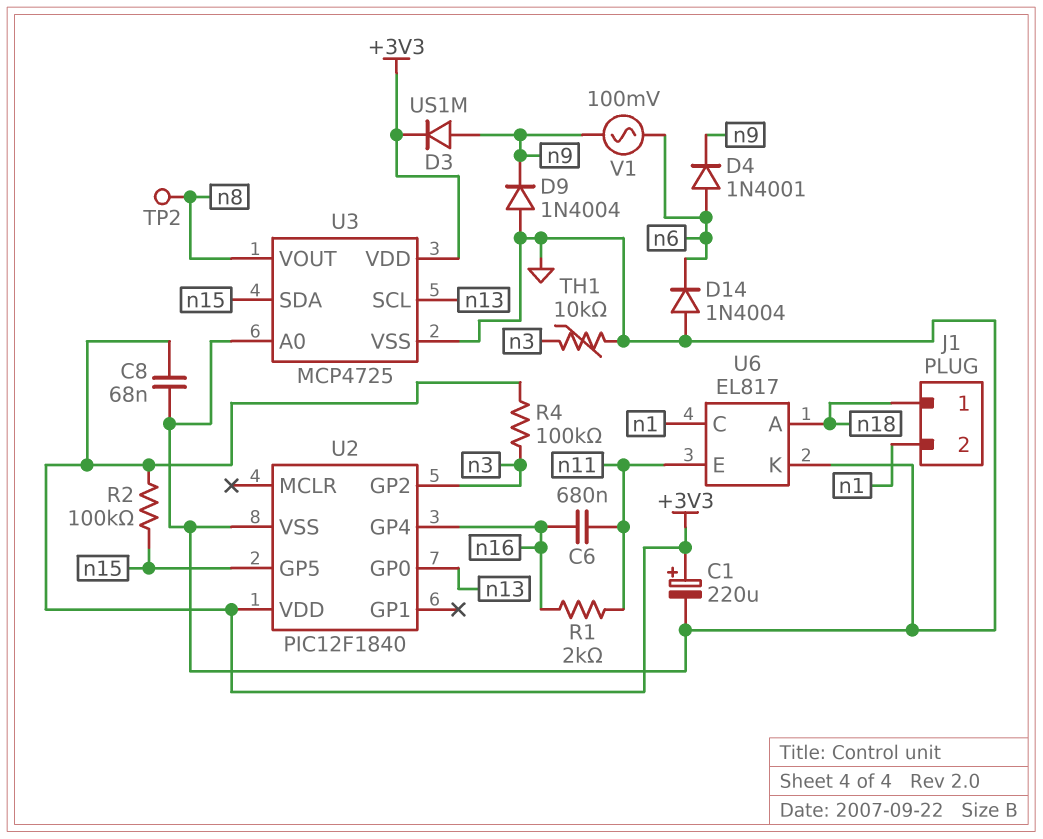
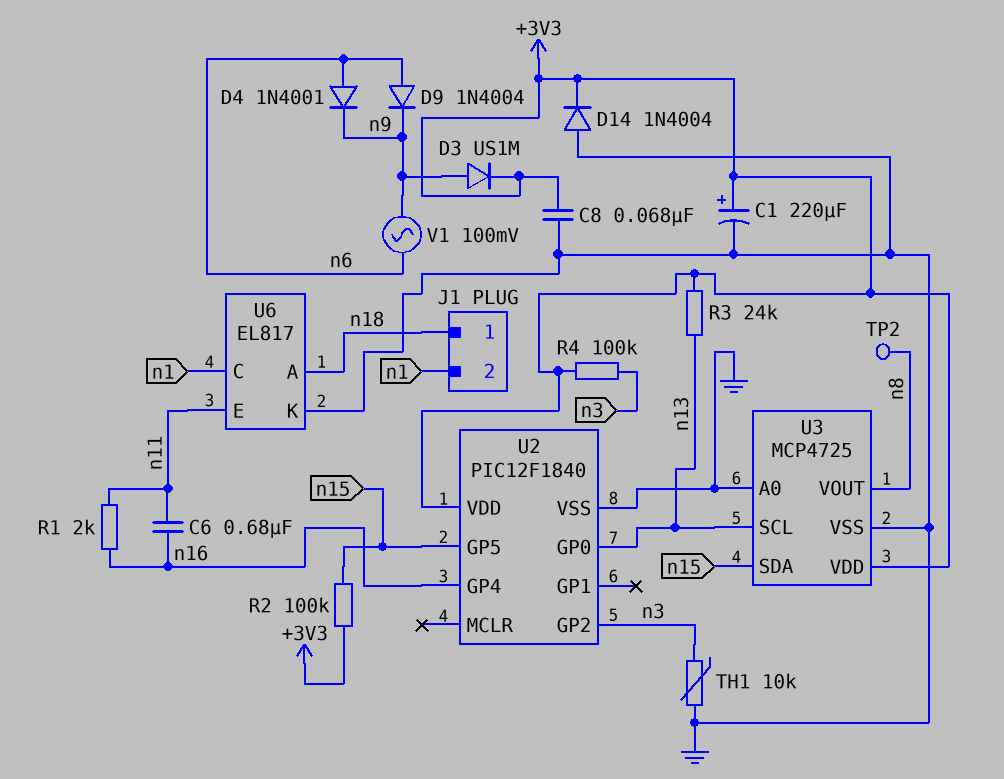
D9: diode 1N4004 (A GND, K n9) -> diode 1N4004 (A n6, K n9)
D14: diode 1N4004 (A GND, K n6) -> diode 1N4004 (A GND, K +3V3)
R3: none -> 24k (+3V3, n13)

